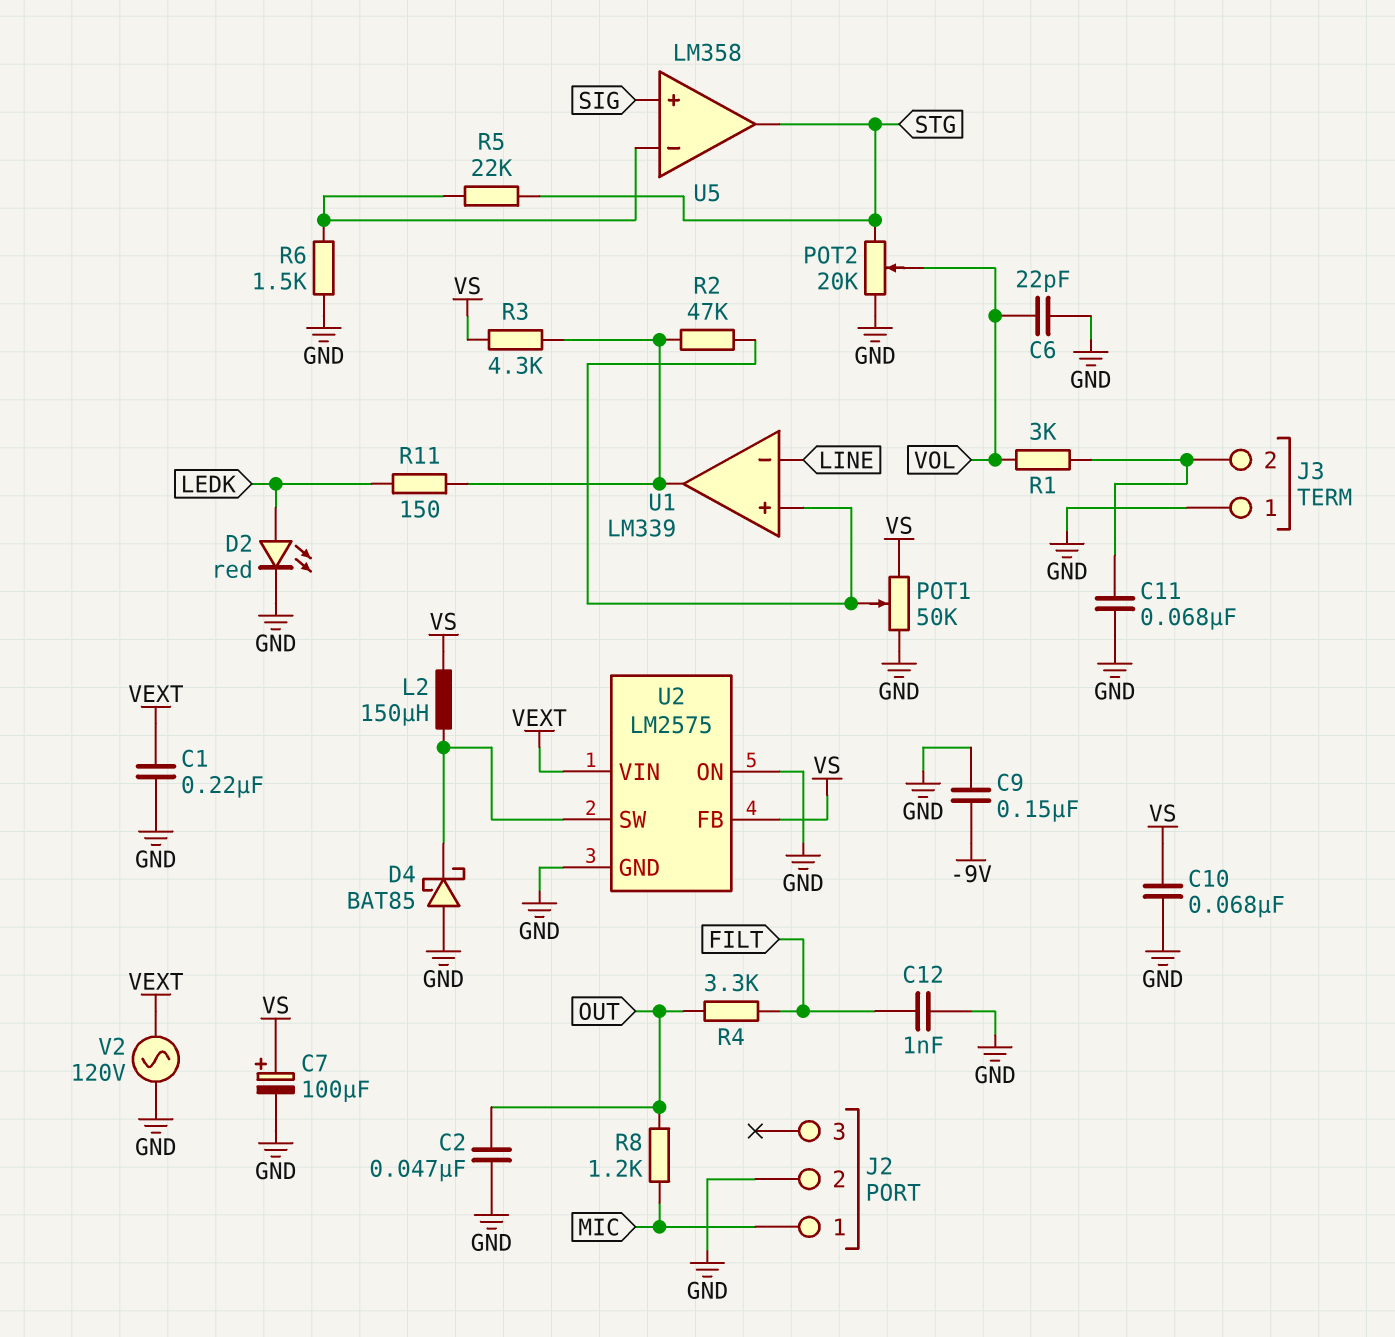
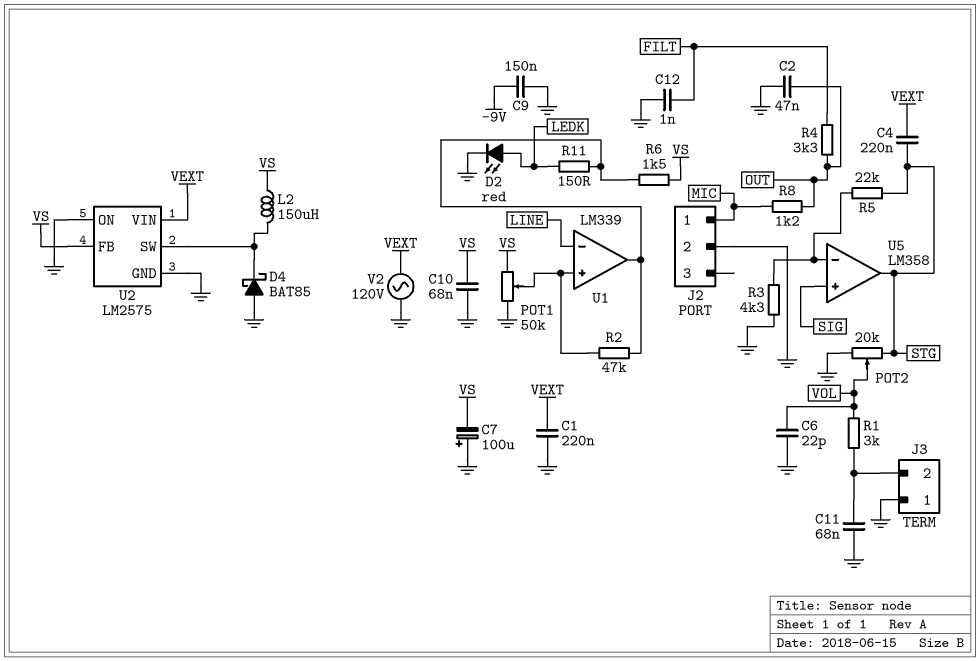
C4: none -> 220nF (STG, VEXT)
C7: 100uF (plus VS, minus GND) -> 100uF (plus GND, minus VS)
R3: 4.3k (U1/out, VS) -> 4.3k (GND, U5/in-)
R6: 1.5k (GND, U5/in-) -> 1.5k (U1/out, VS)

